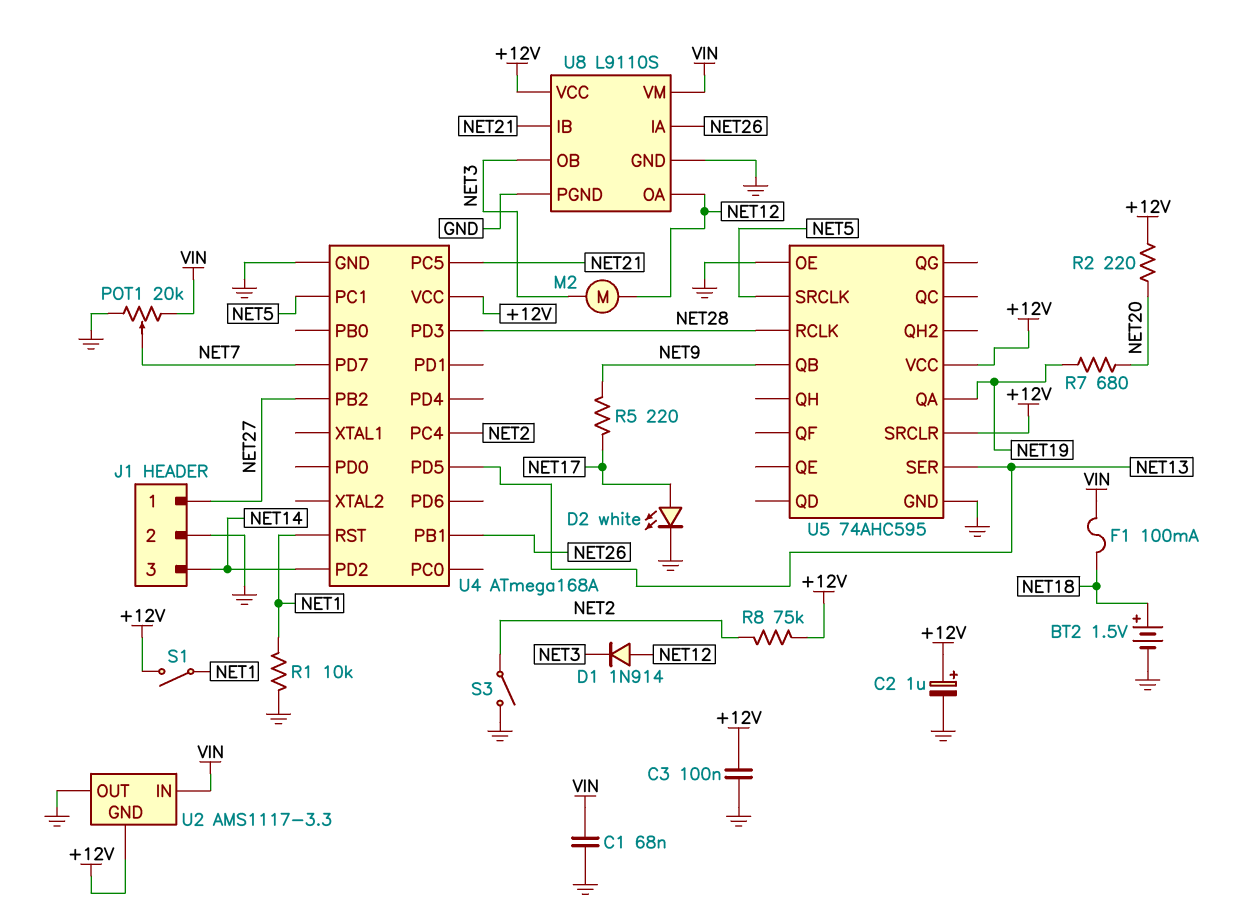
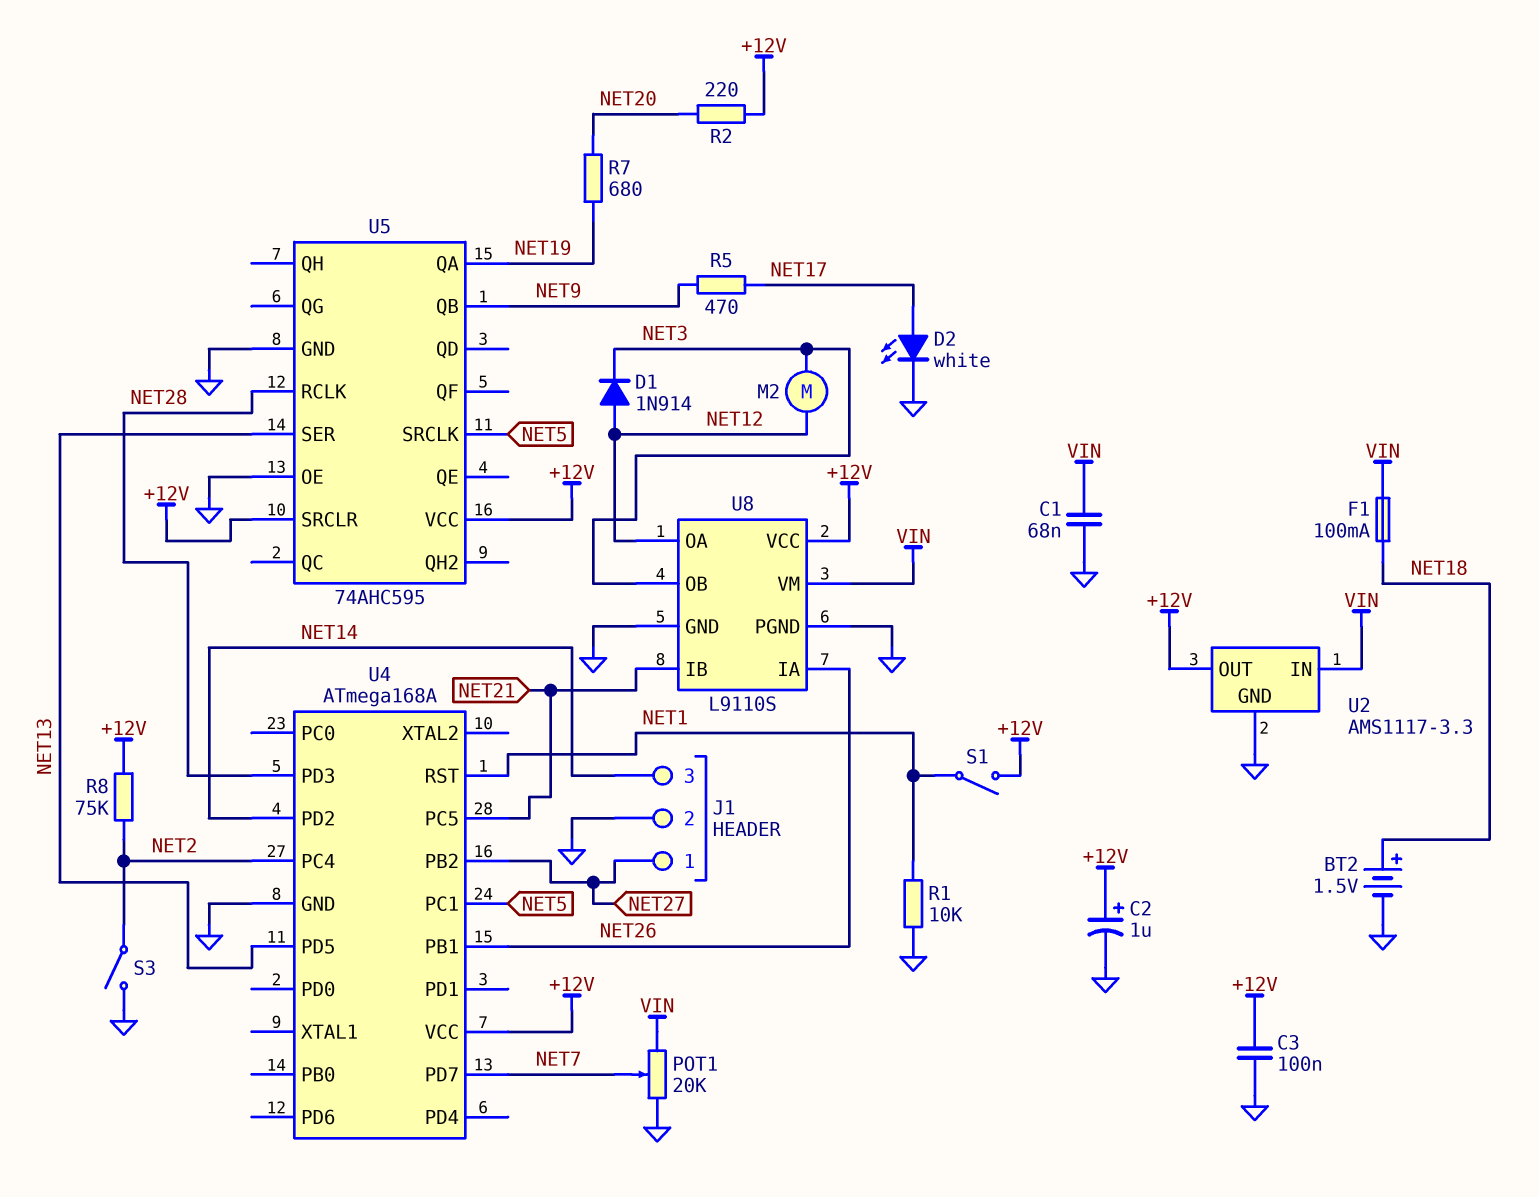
R5: 220 (NET9, NET17) -> 470 (NET9, NET17)
U2 pin GND: +12V -> GND
U2 pin OUT: GND -> +12V

